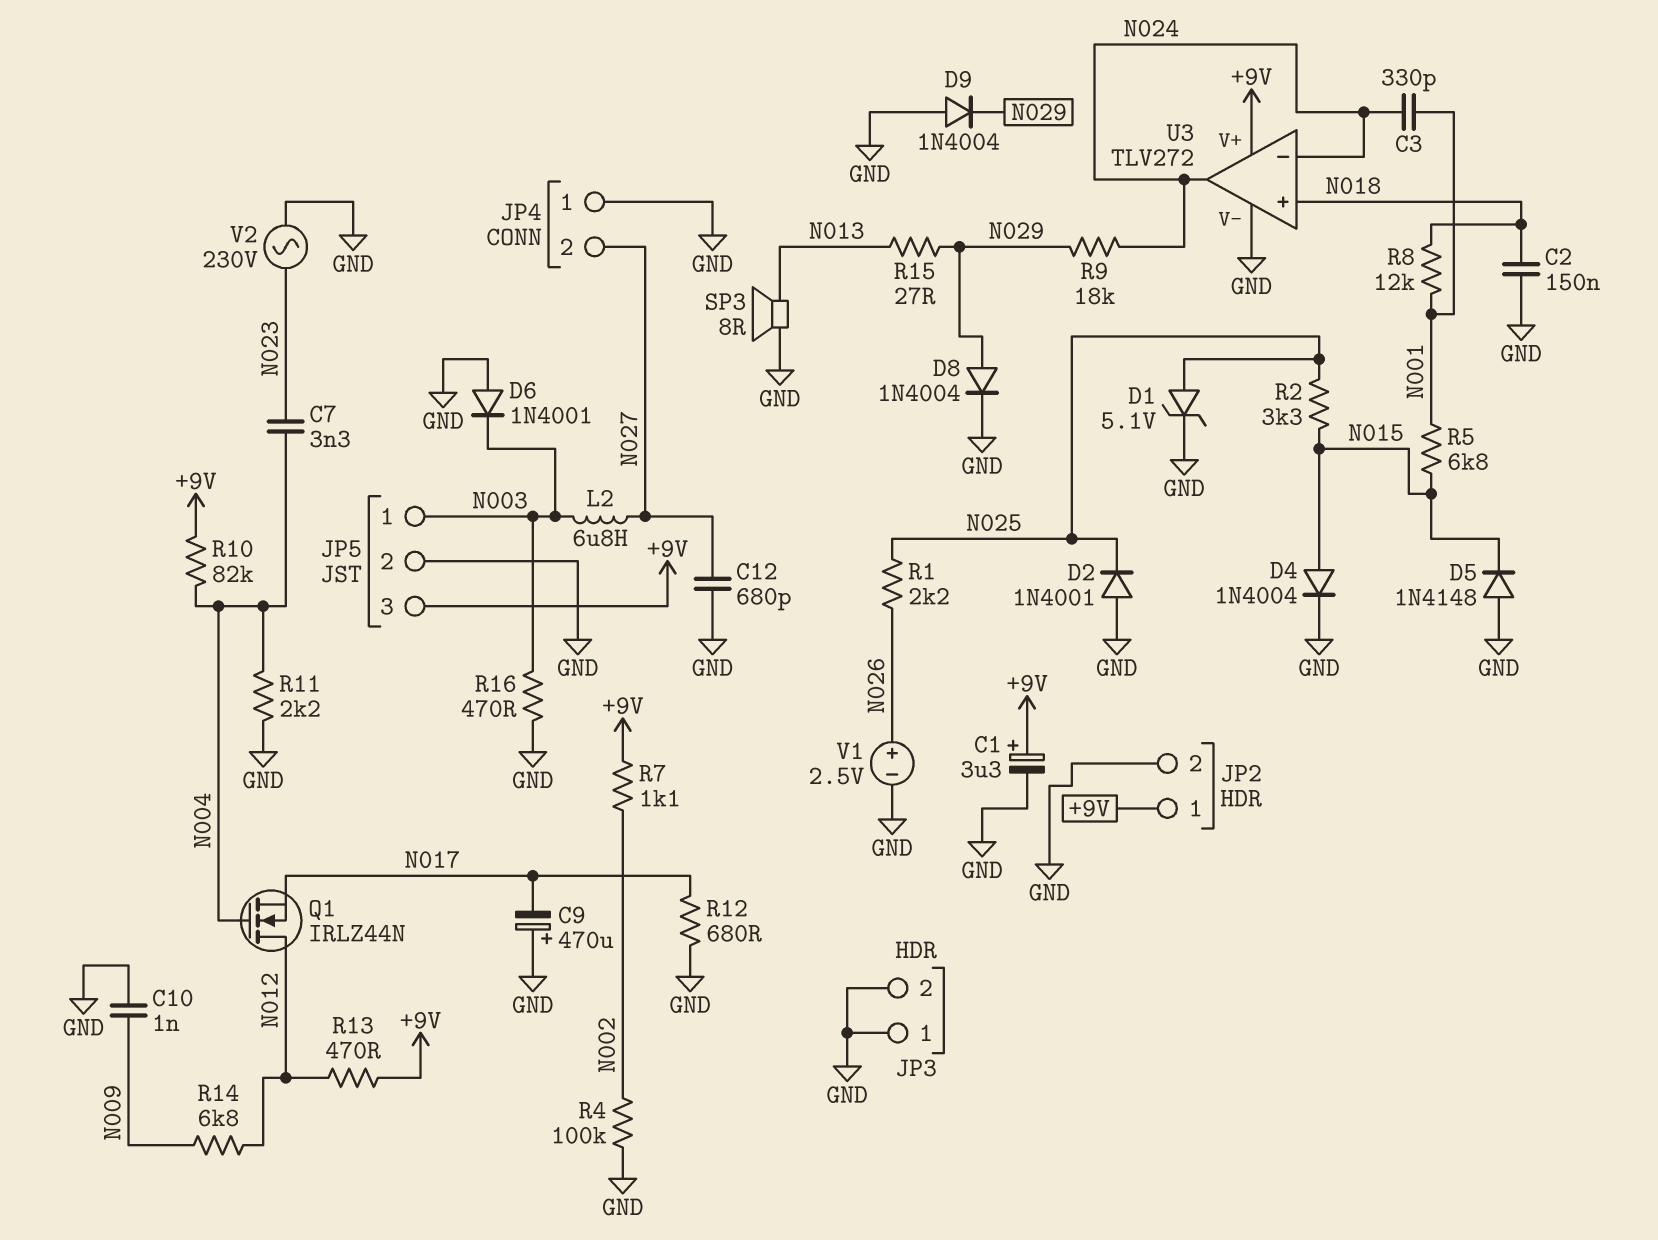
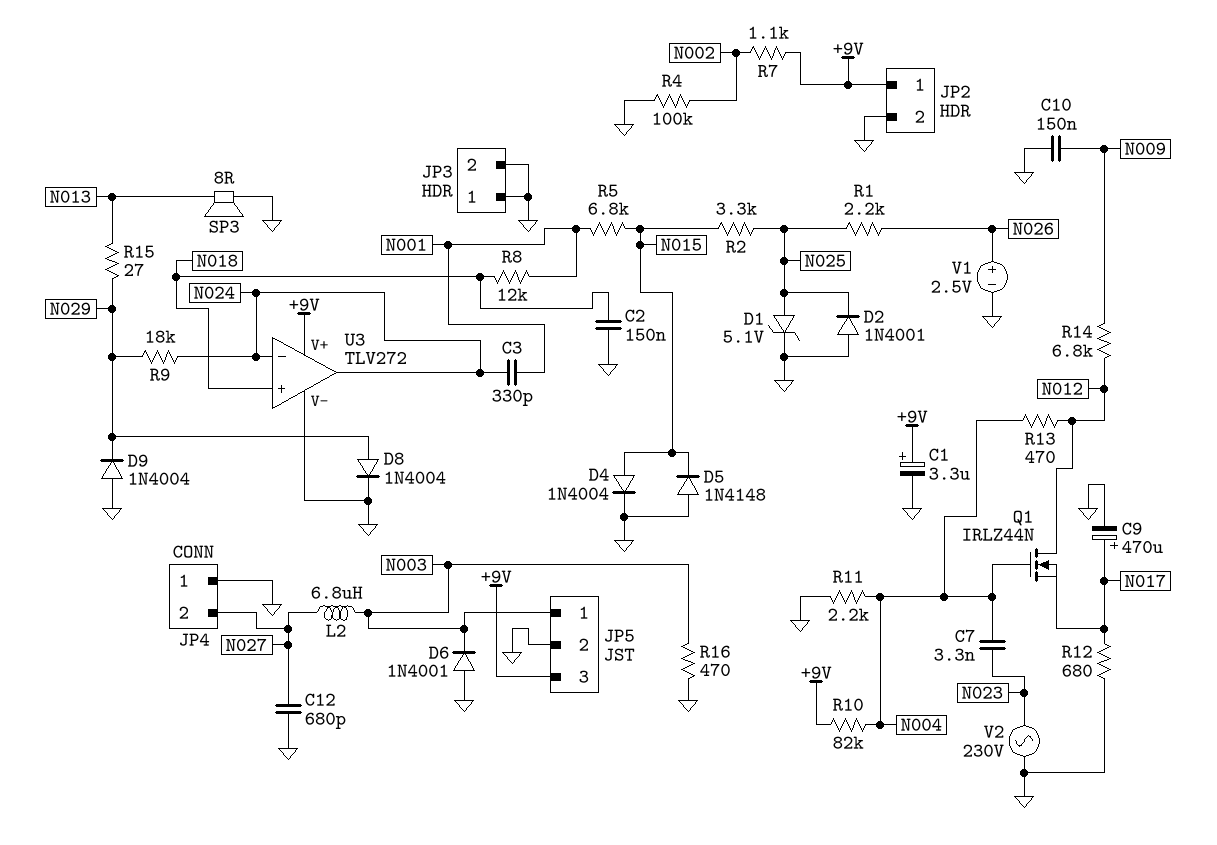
C9: 470uF (plus GND, minus N017) -> 470uF (plus N017, minus GND)
C10: 1nF (GND, N009) -> 150nF (GND, N009)
R13: 470 (+9V, N012) -> 470 (N004, N012)

